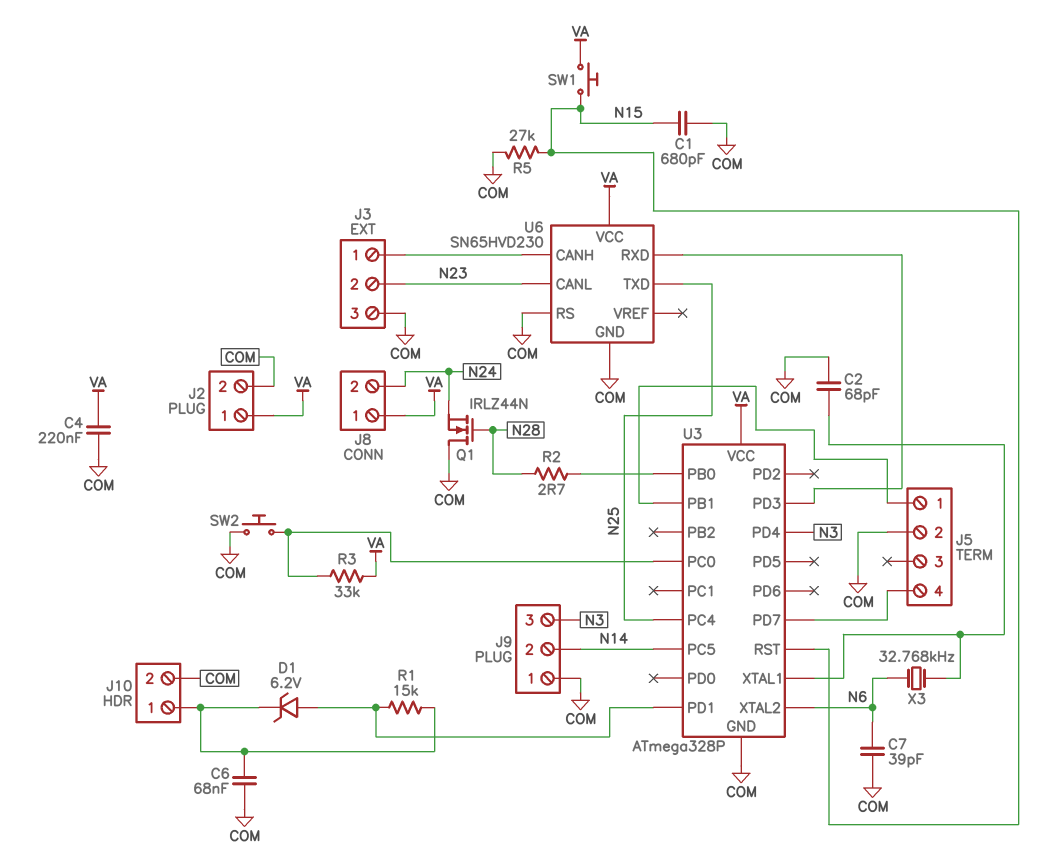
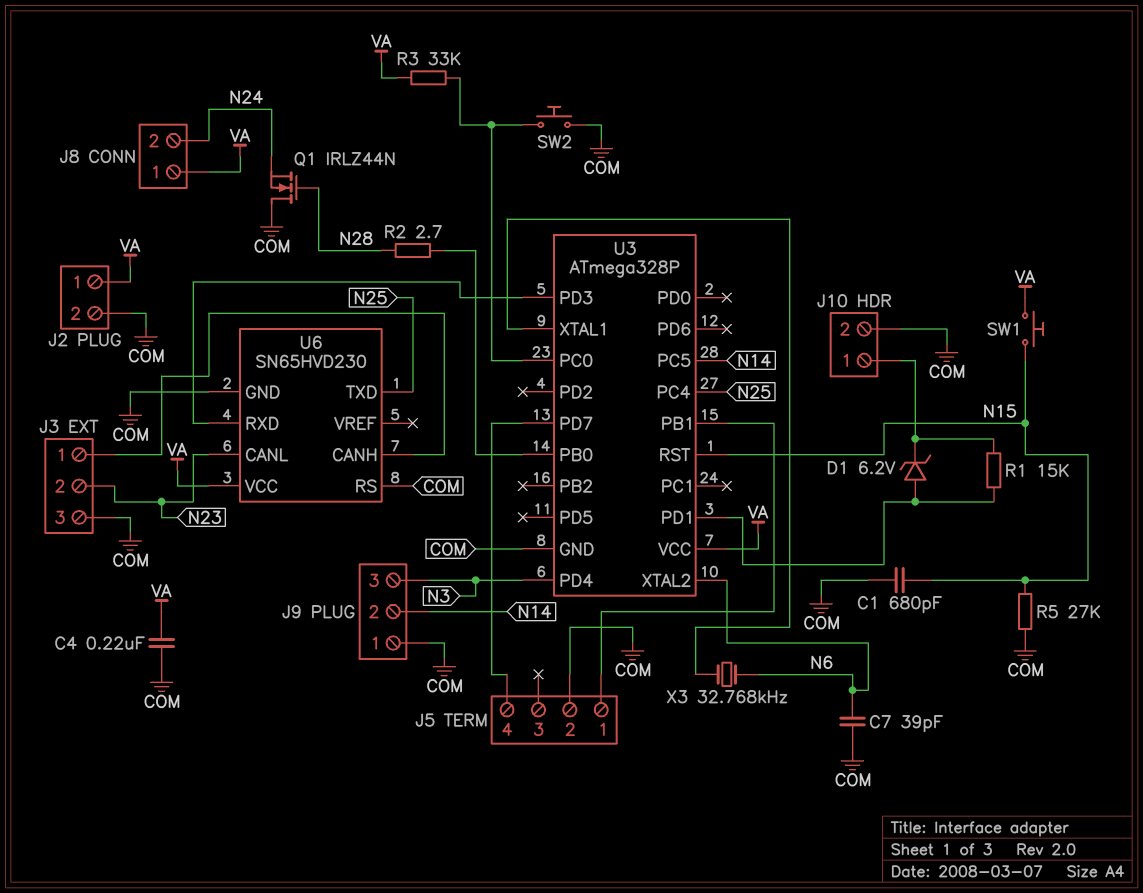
C2: 68pF (COM, U3/XTAL1) -> none
C6: 68nF (COM, J10/1) -> none

